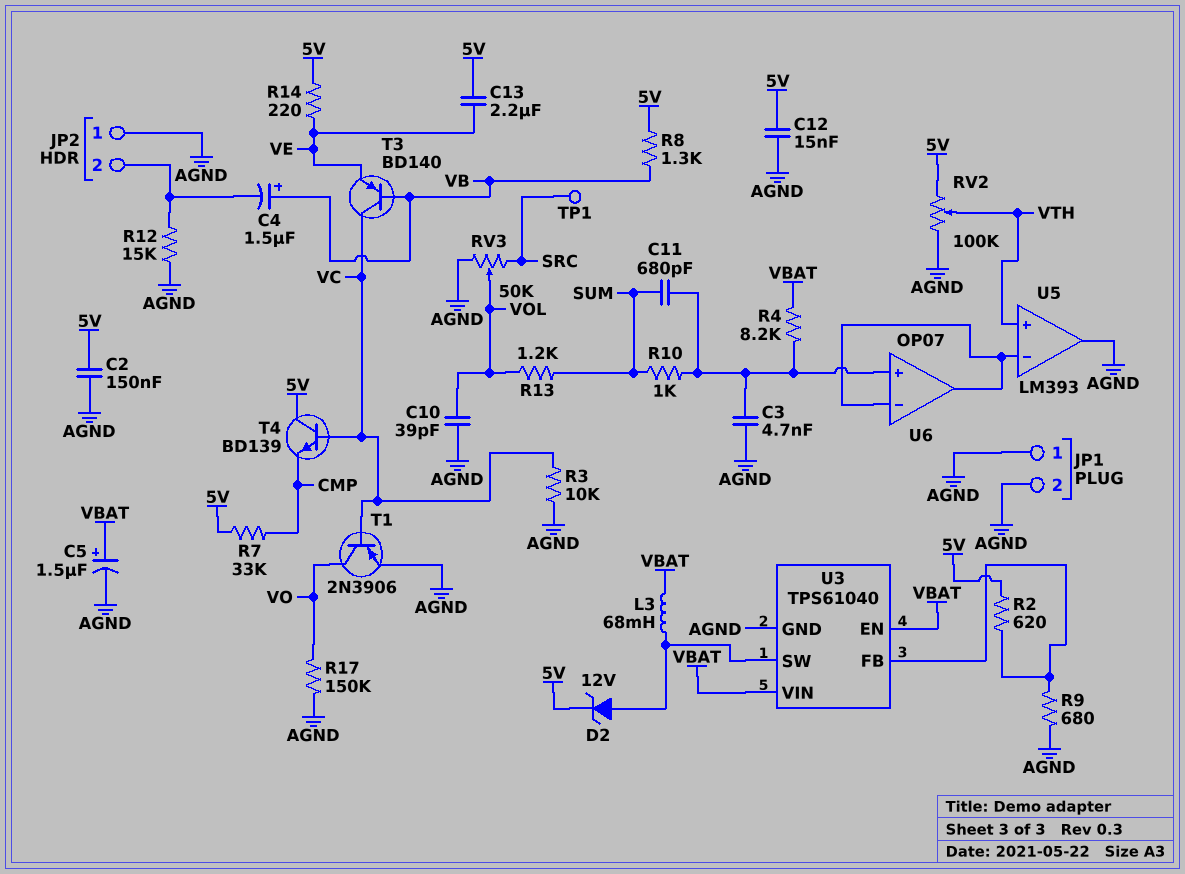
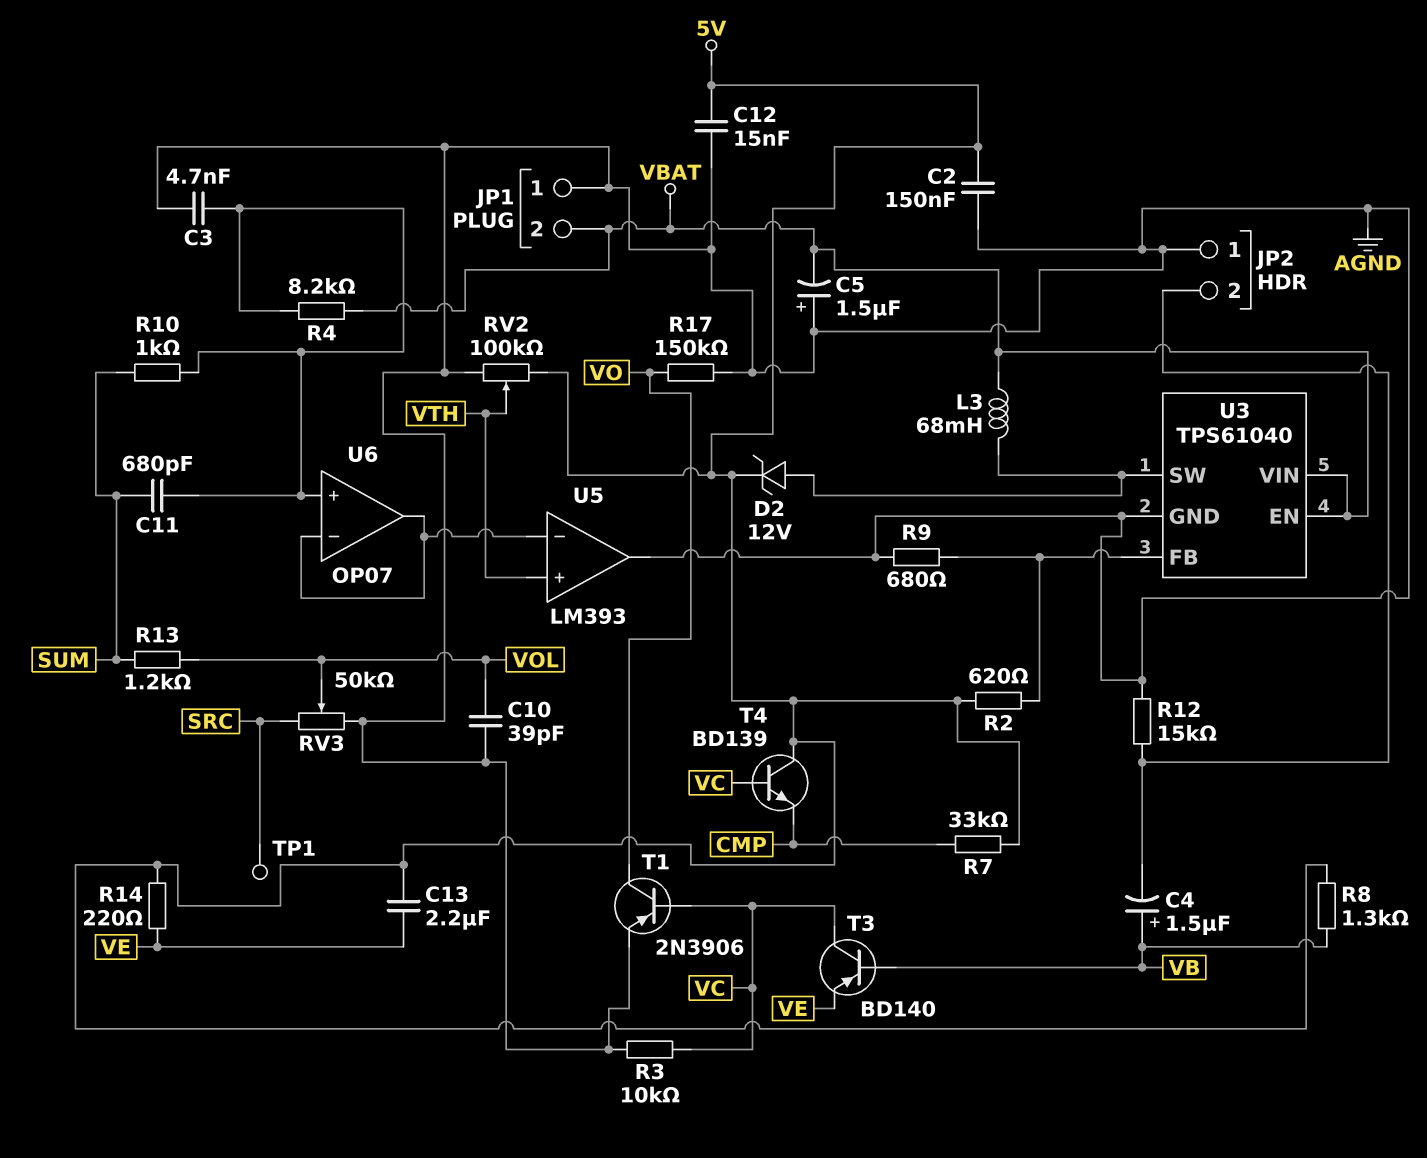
C5: 1.5uF (plus VBAT, minus AGND) -> 1.5uF (plus AGND, minus VBAT)
JP1 pin 2: AGND -> VBAT

